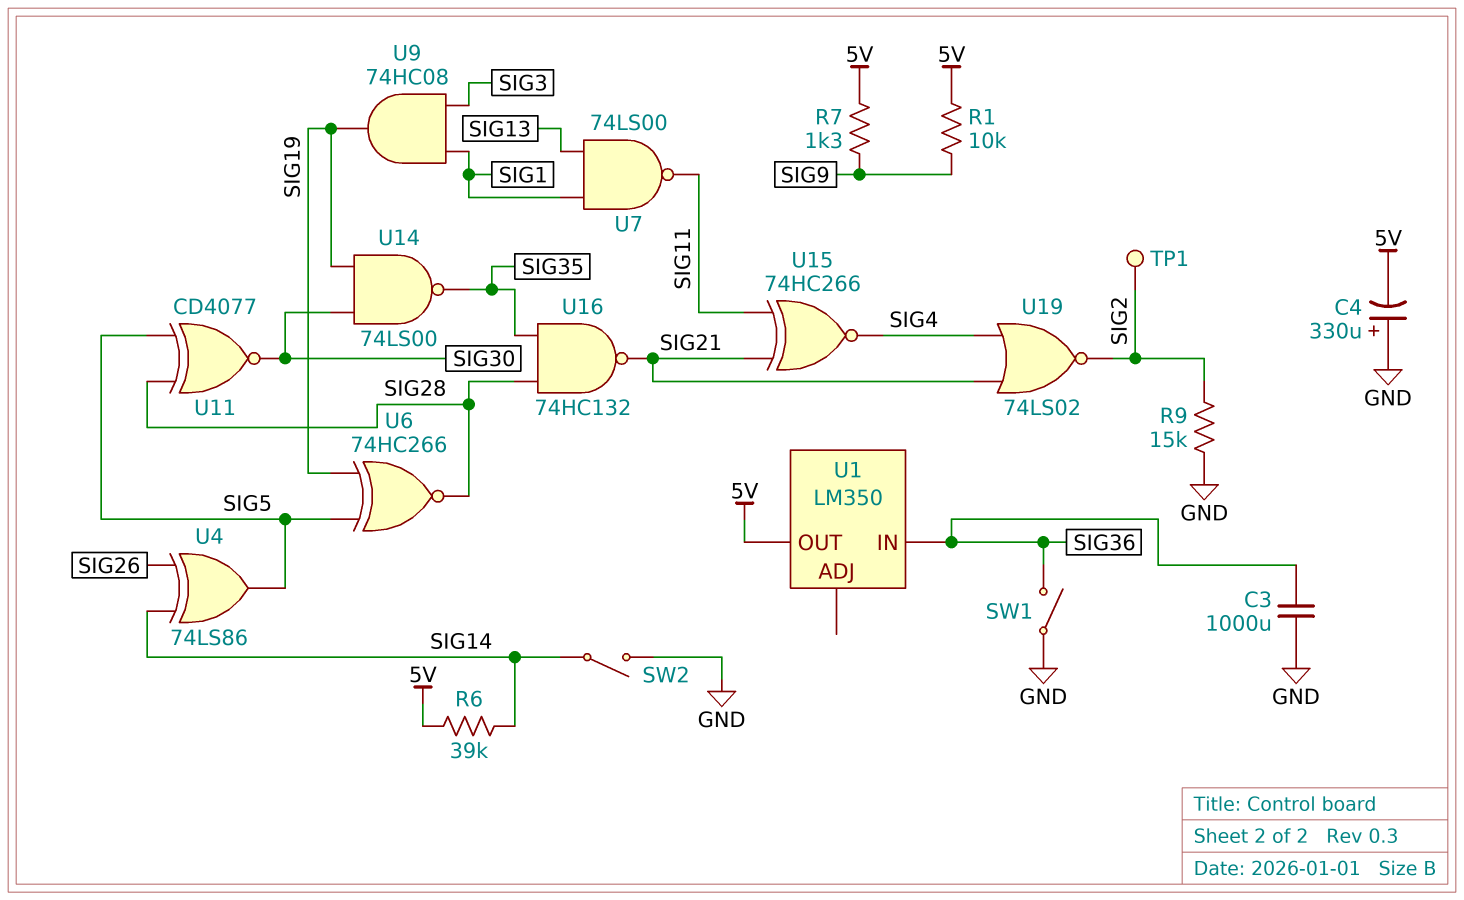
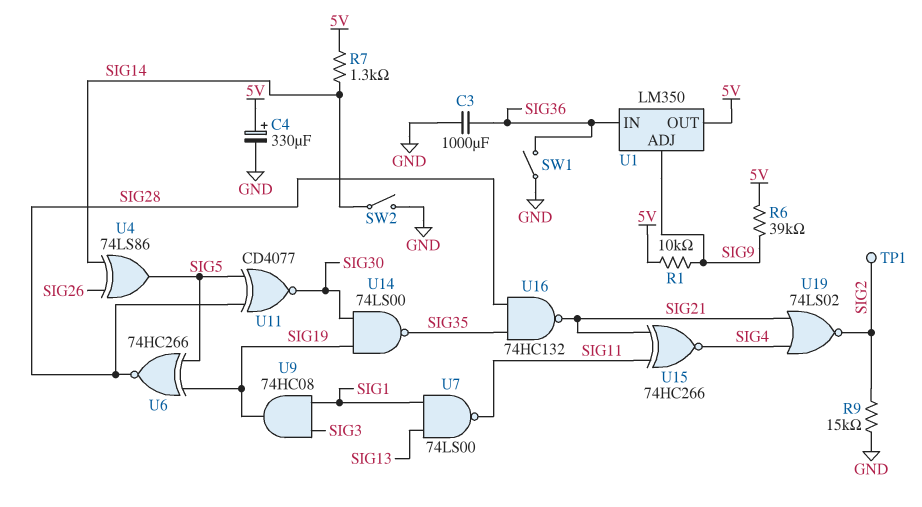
C4: 330uF (plus GND, minus 5V) -> 330uF (plus 5V, minus GND)
R6: 39k (5V, SIG14) -> 39k (5V, SIG9)
R7: 1.3k (5V, SIG9) -> 1.3k (5V, SIG14)
U1 pin ADJ: none -> SIG9

